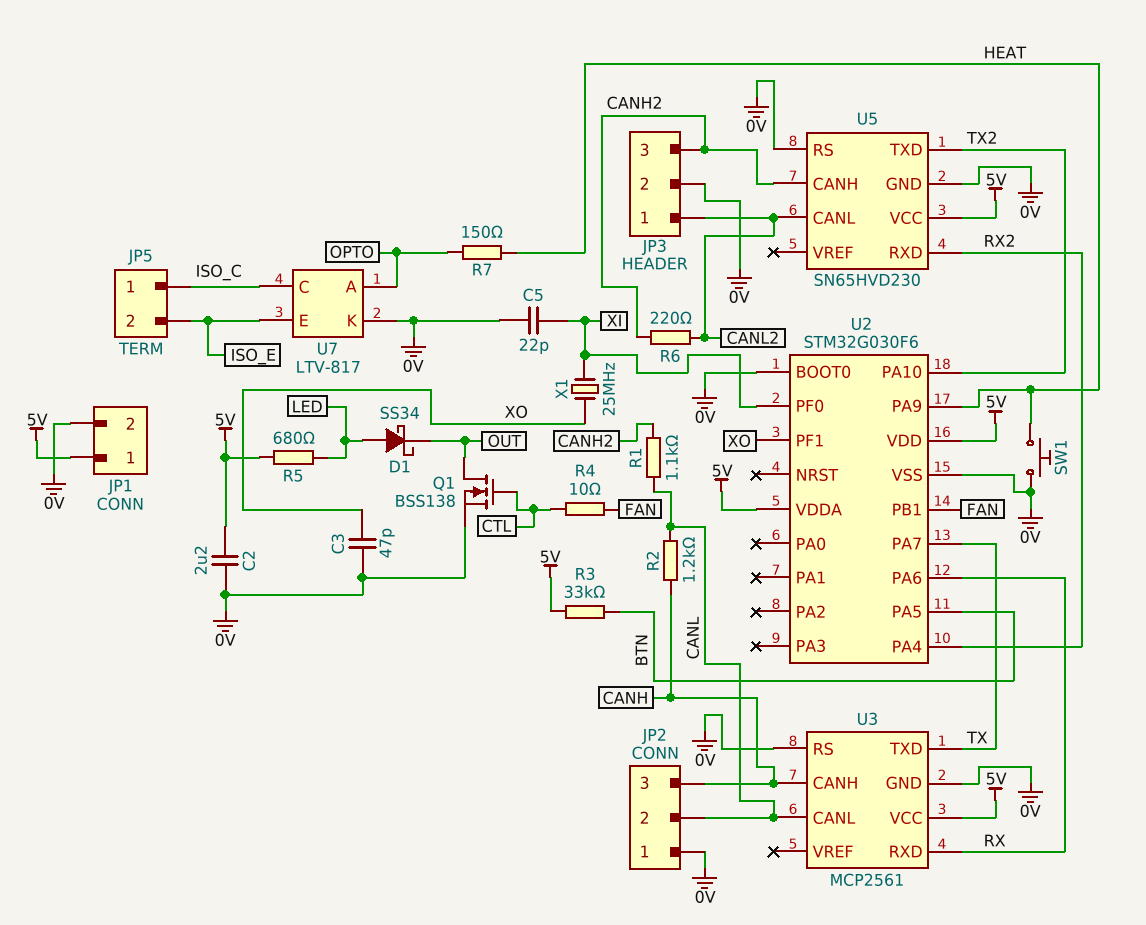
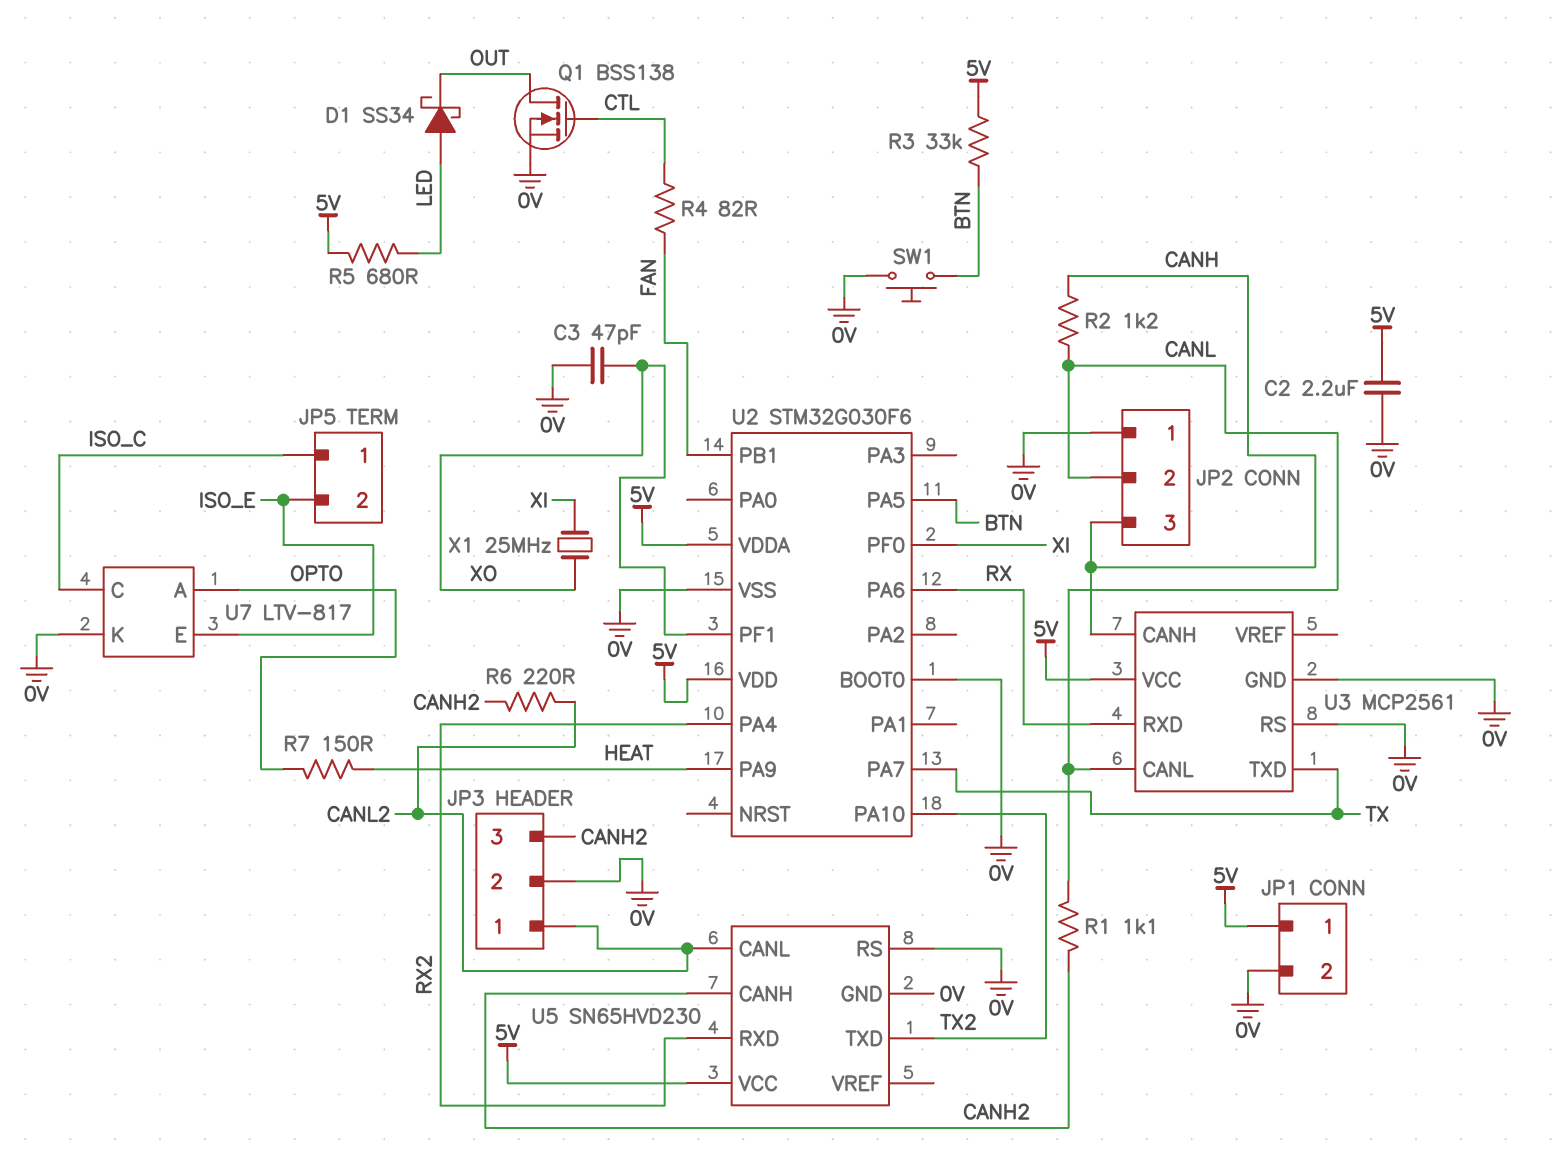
C5: 22pF (0V, XI) -> none
R4: 10 (CTL, FAN) -> 82 (CTL, FAN)
SW1: button (0V, HEAT) -> button (0V, BTN)

